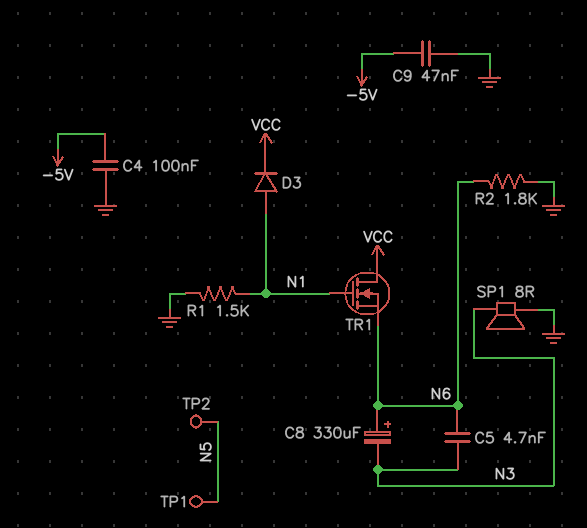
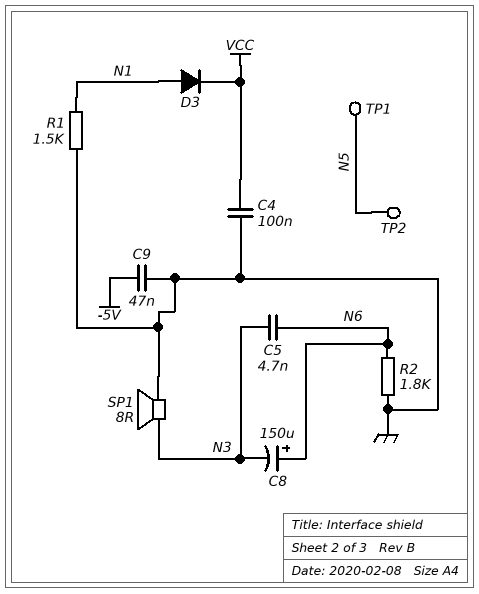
C4: 100nF (-5V, GND) -> 100nF (GND, VCC)
C8: 330uF (plus N6, minus N3) -> 150uF (plus N6, minus N3)
TR1: NMOS (G N1, D VCC, S N6) -> none

